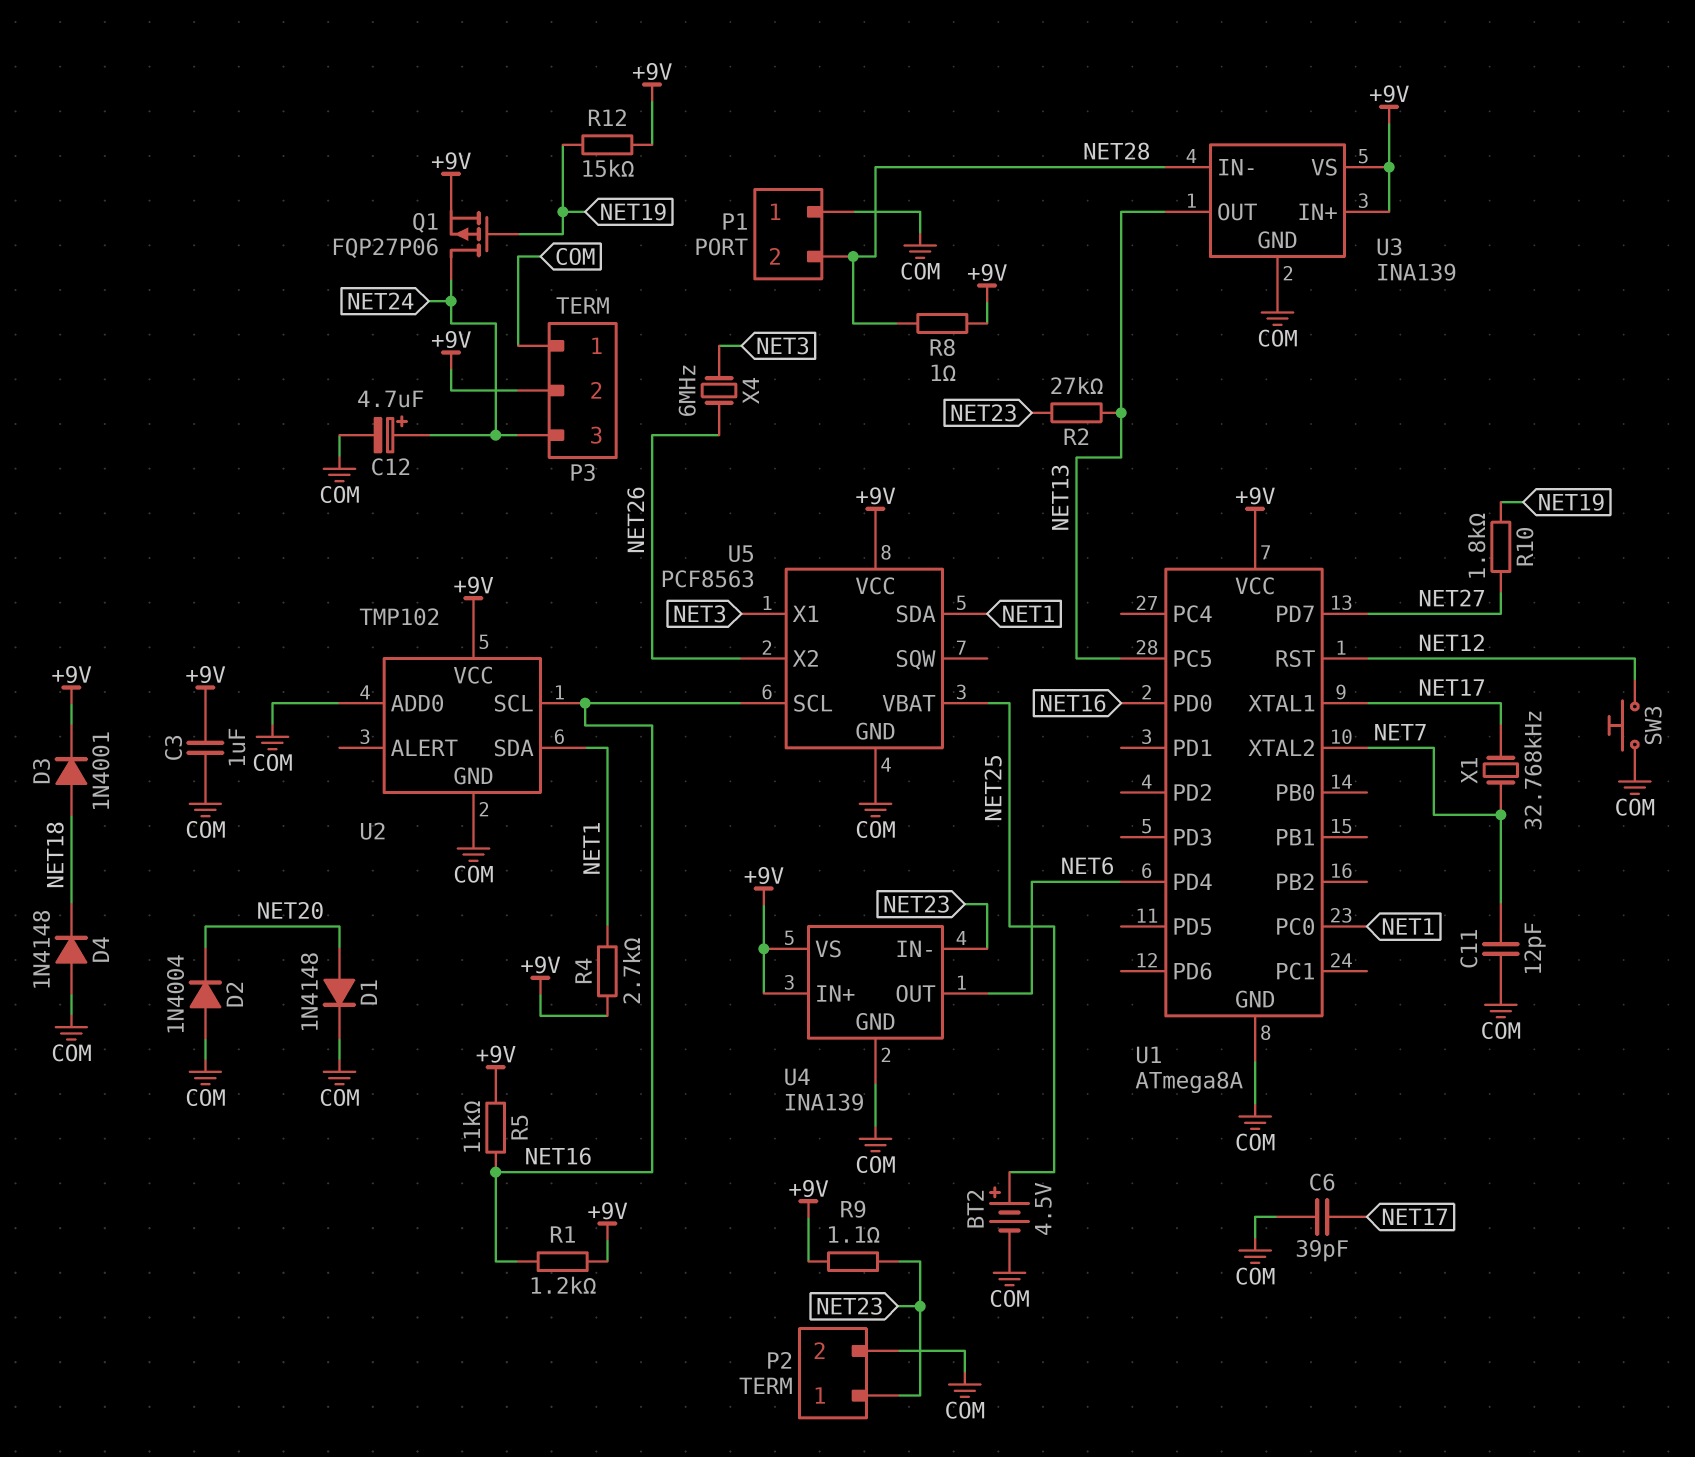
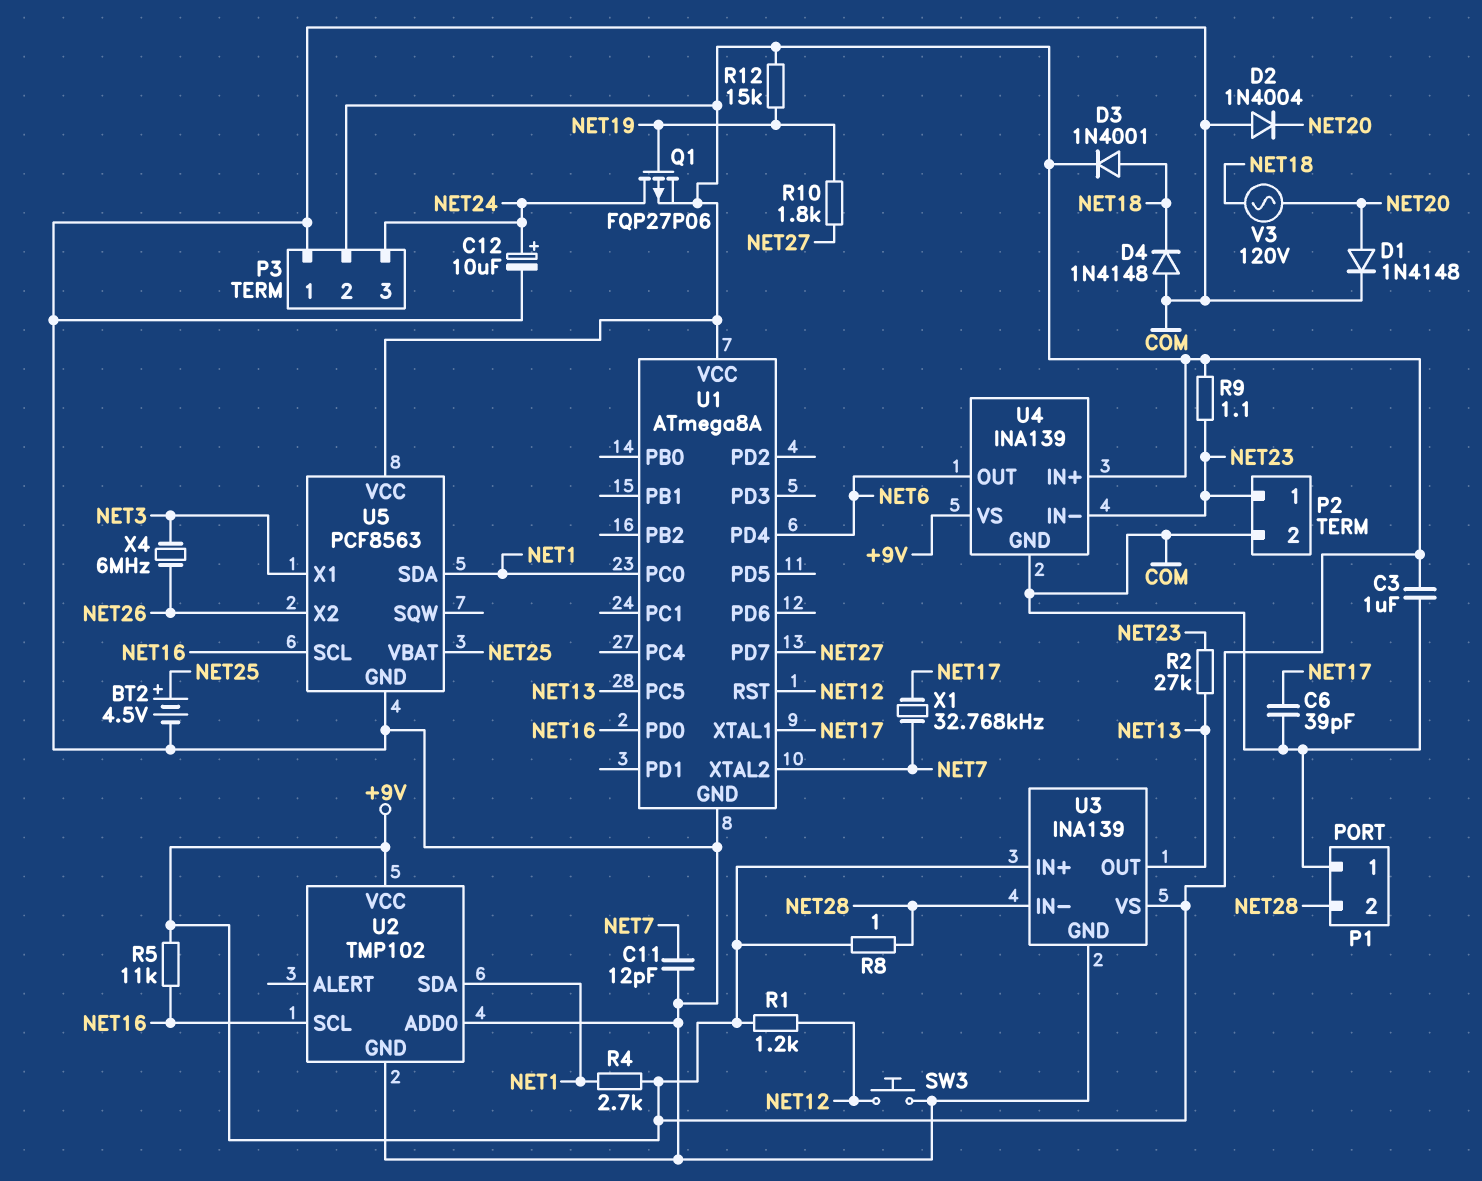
C12: 4.7uF (plus NET24, minus COM) -> 10uF (plus NET24, minus COM)
R1: 1.2k (+9V, NET16) -> 1.2k (+9V, NET12)
V3: none -> AC 120V (NET18, NET20)

